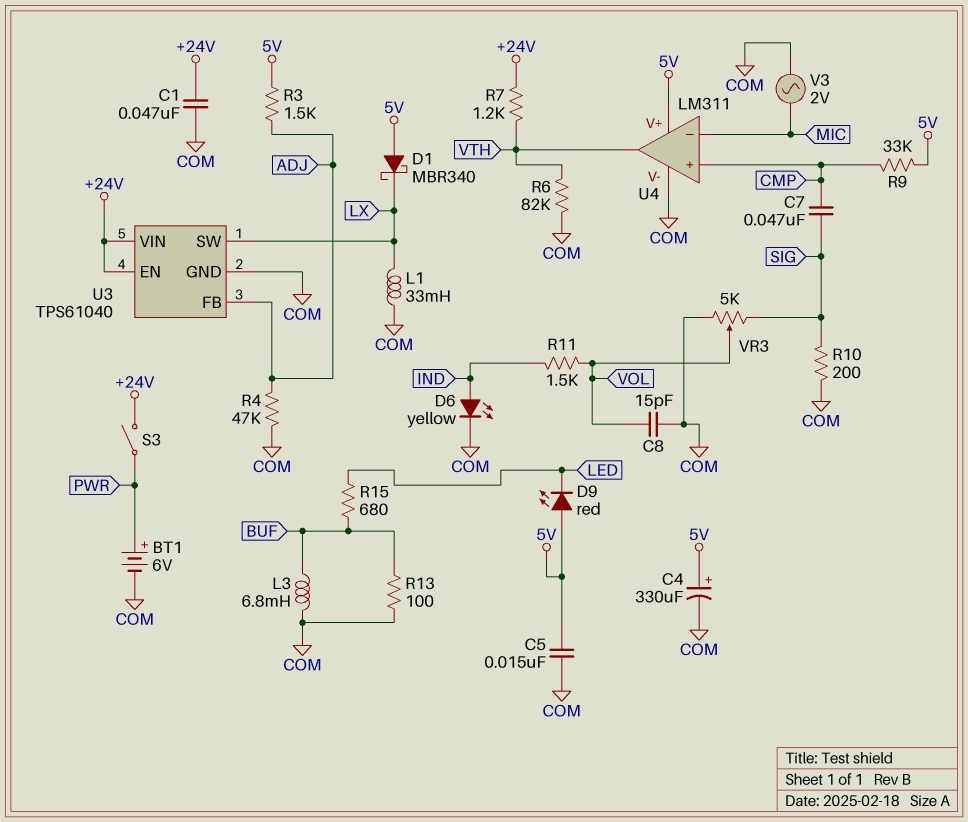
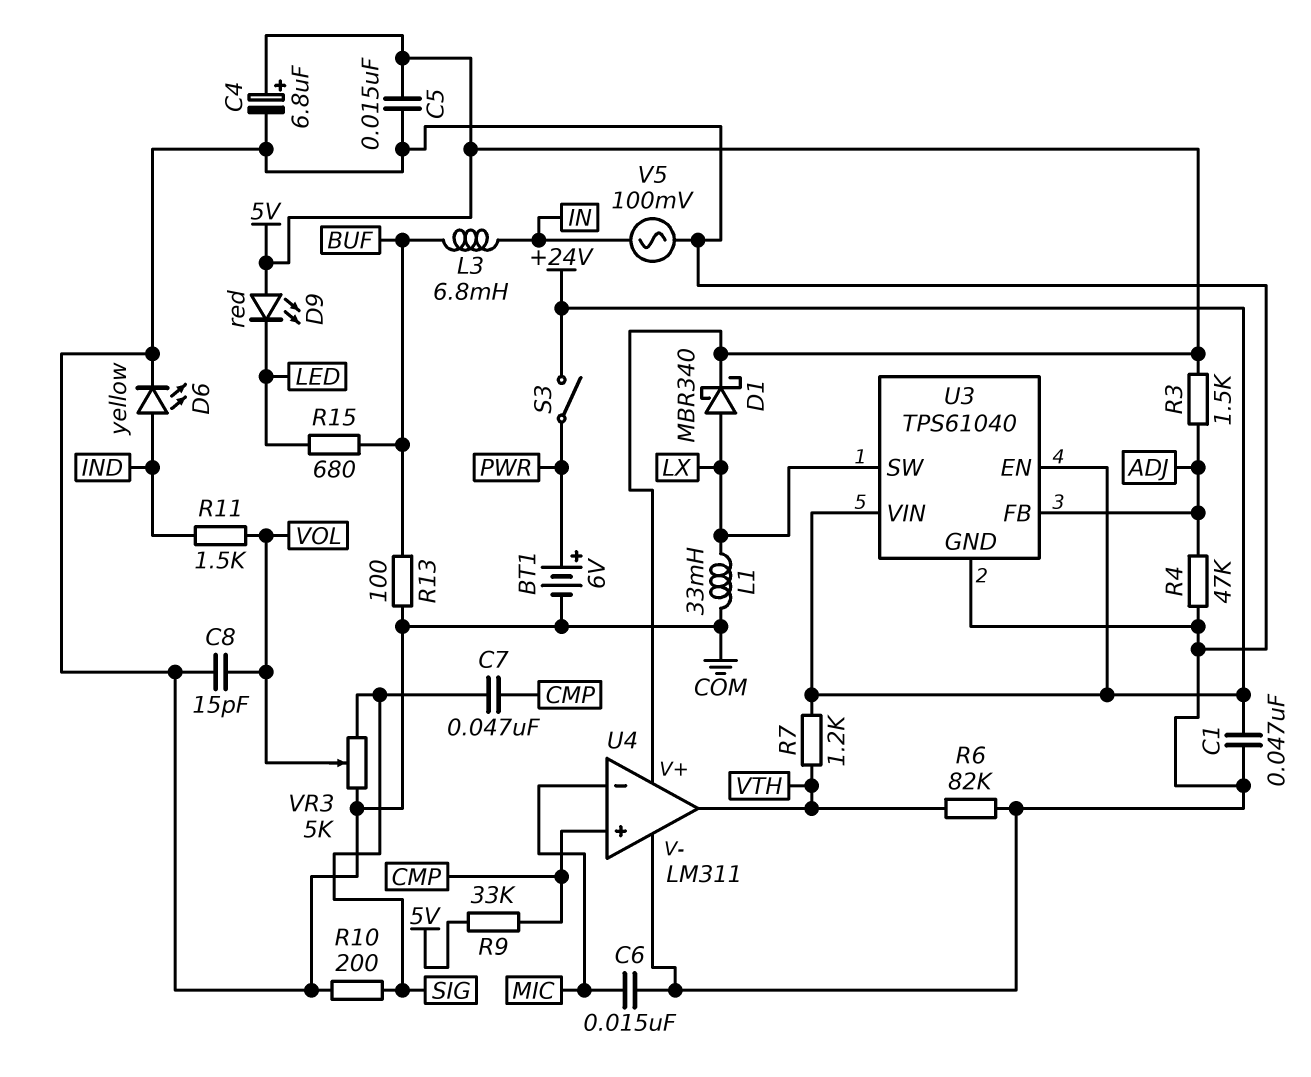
C4: 330uF (plus 5V, minus COM) -> 6.8uF (plus 5V, minus COM)
C6: none -> 15nF (COM, MIC)
D1: schottky MBR340 (A 5V, K LX) -> schottky MBR340 (A LX, K 5V)
L3: 6.8mH (BUF, COM) -> 6.8mH (BUF, IN)
V3: AC 2V (COM, MIC) -> none
V5: none -> AC 100mV (COM, IN)

